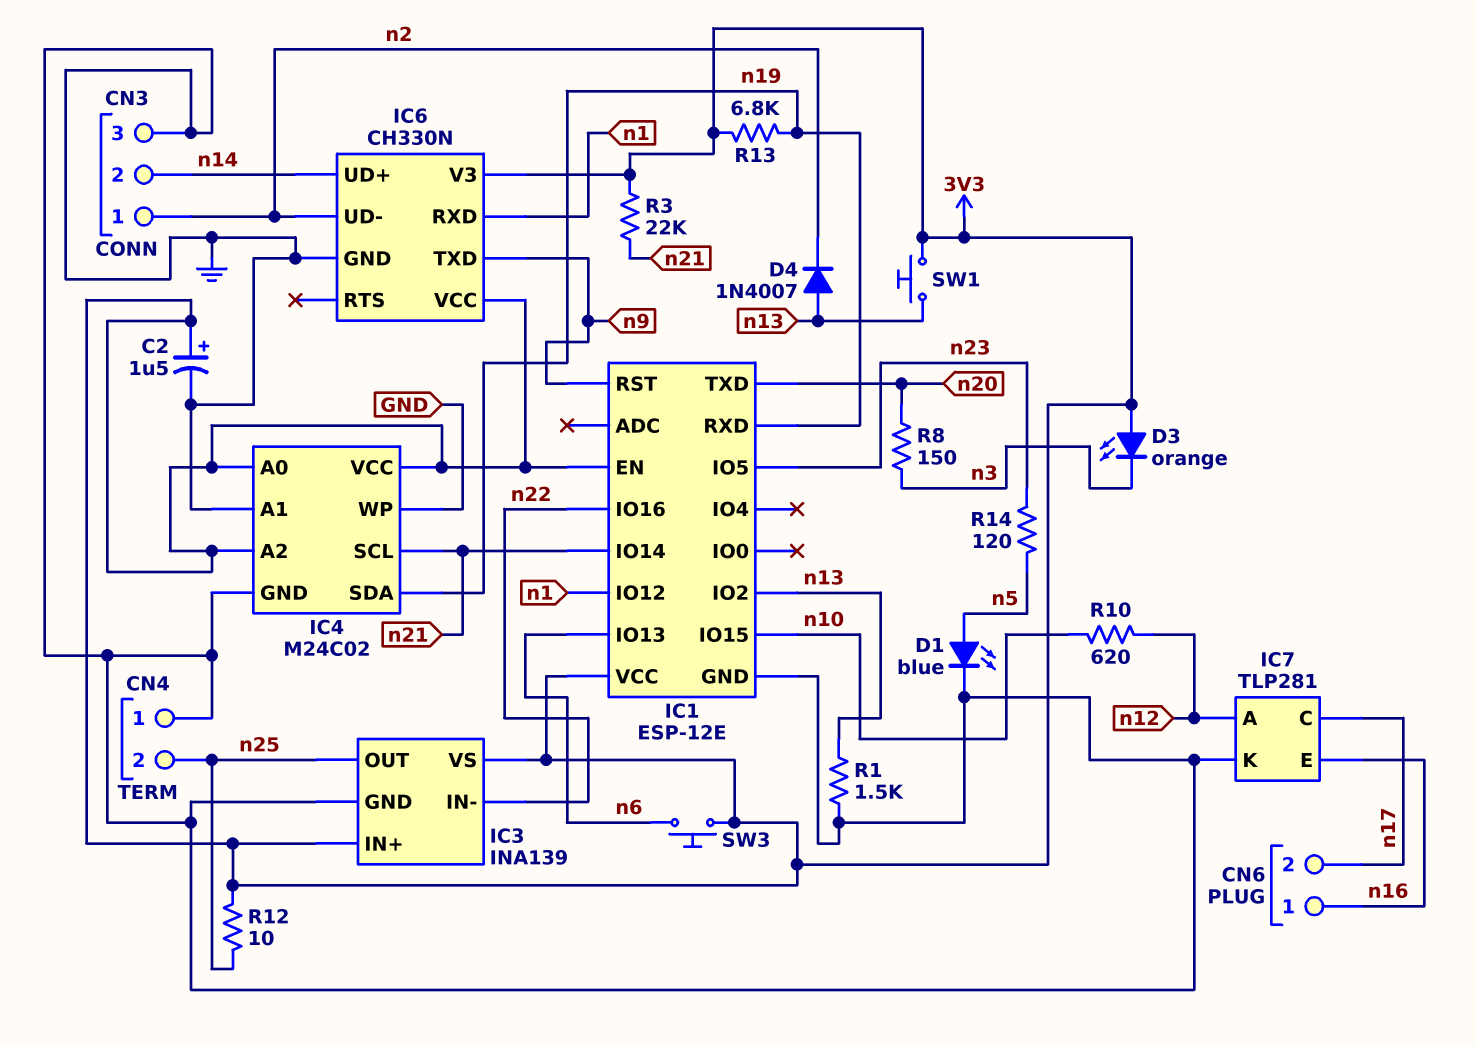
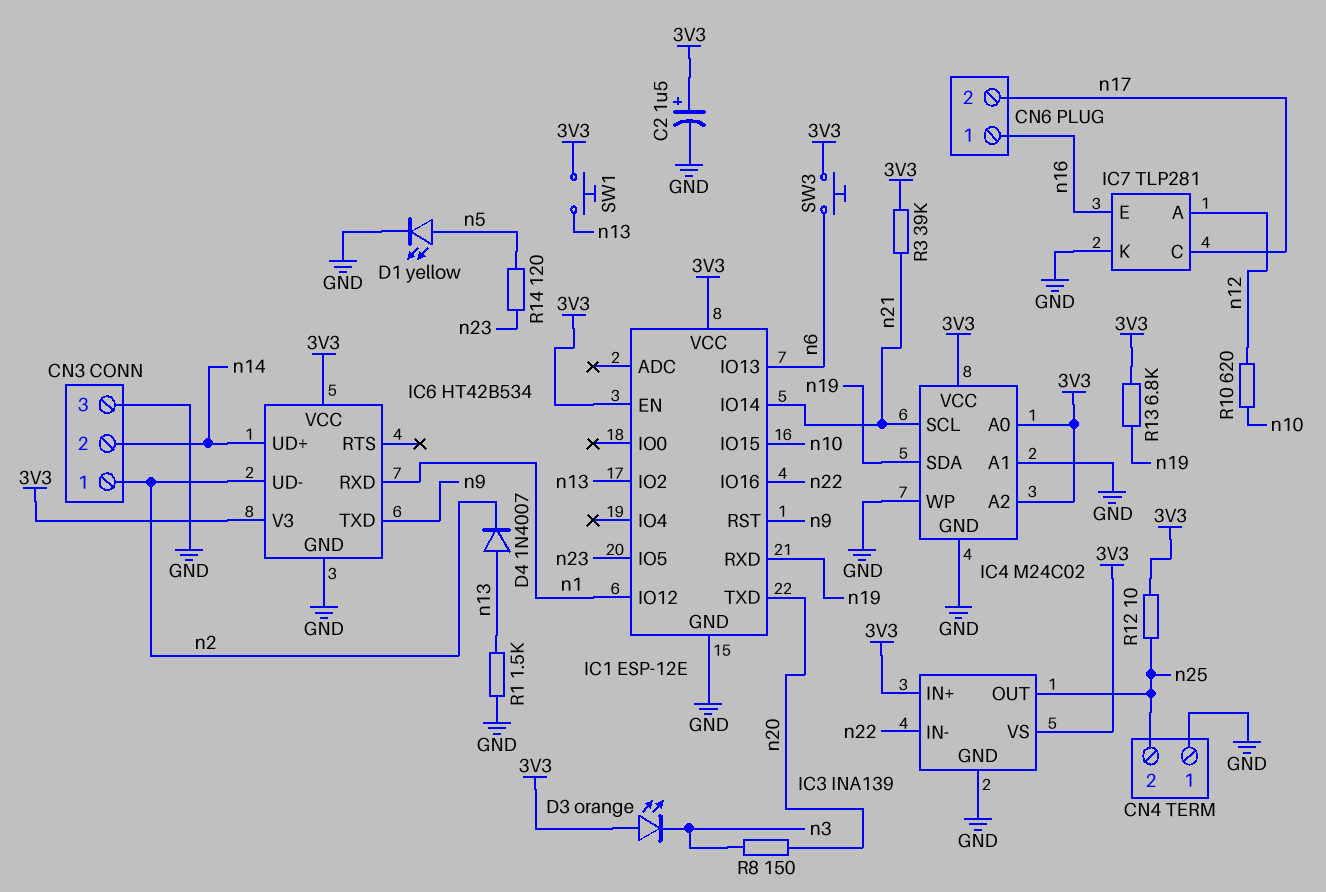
D1: LED blue (A n5, K GND) -> LED yellow (A n5, K GND)
IC6: CH330N -> HT42B534
R3: 22k (3V3, n21) -> 39k (3V3, n21)

